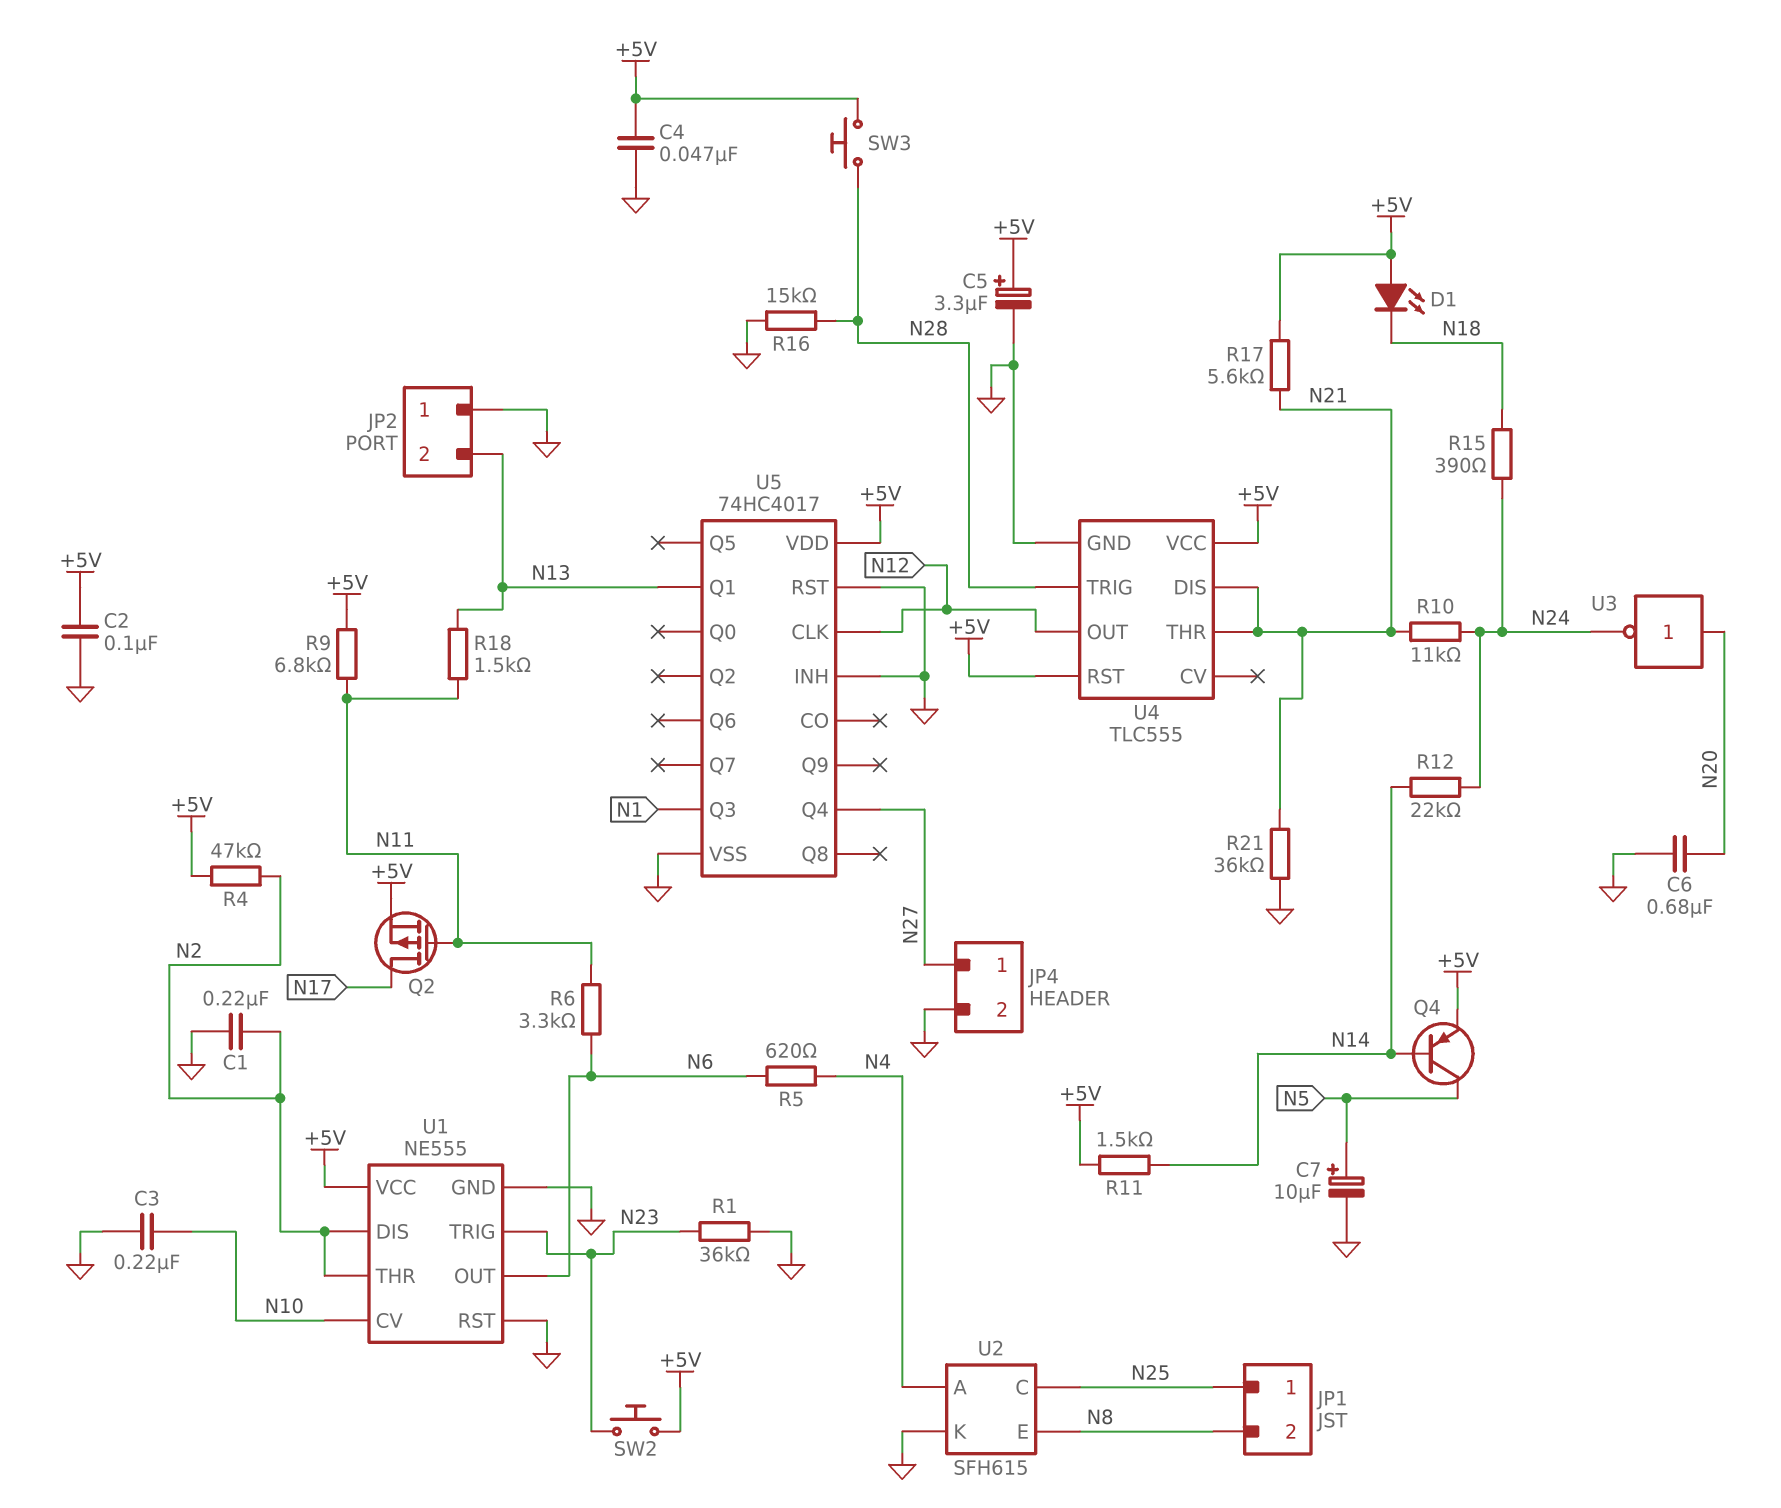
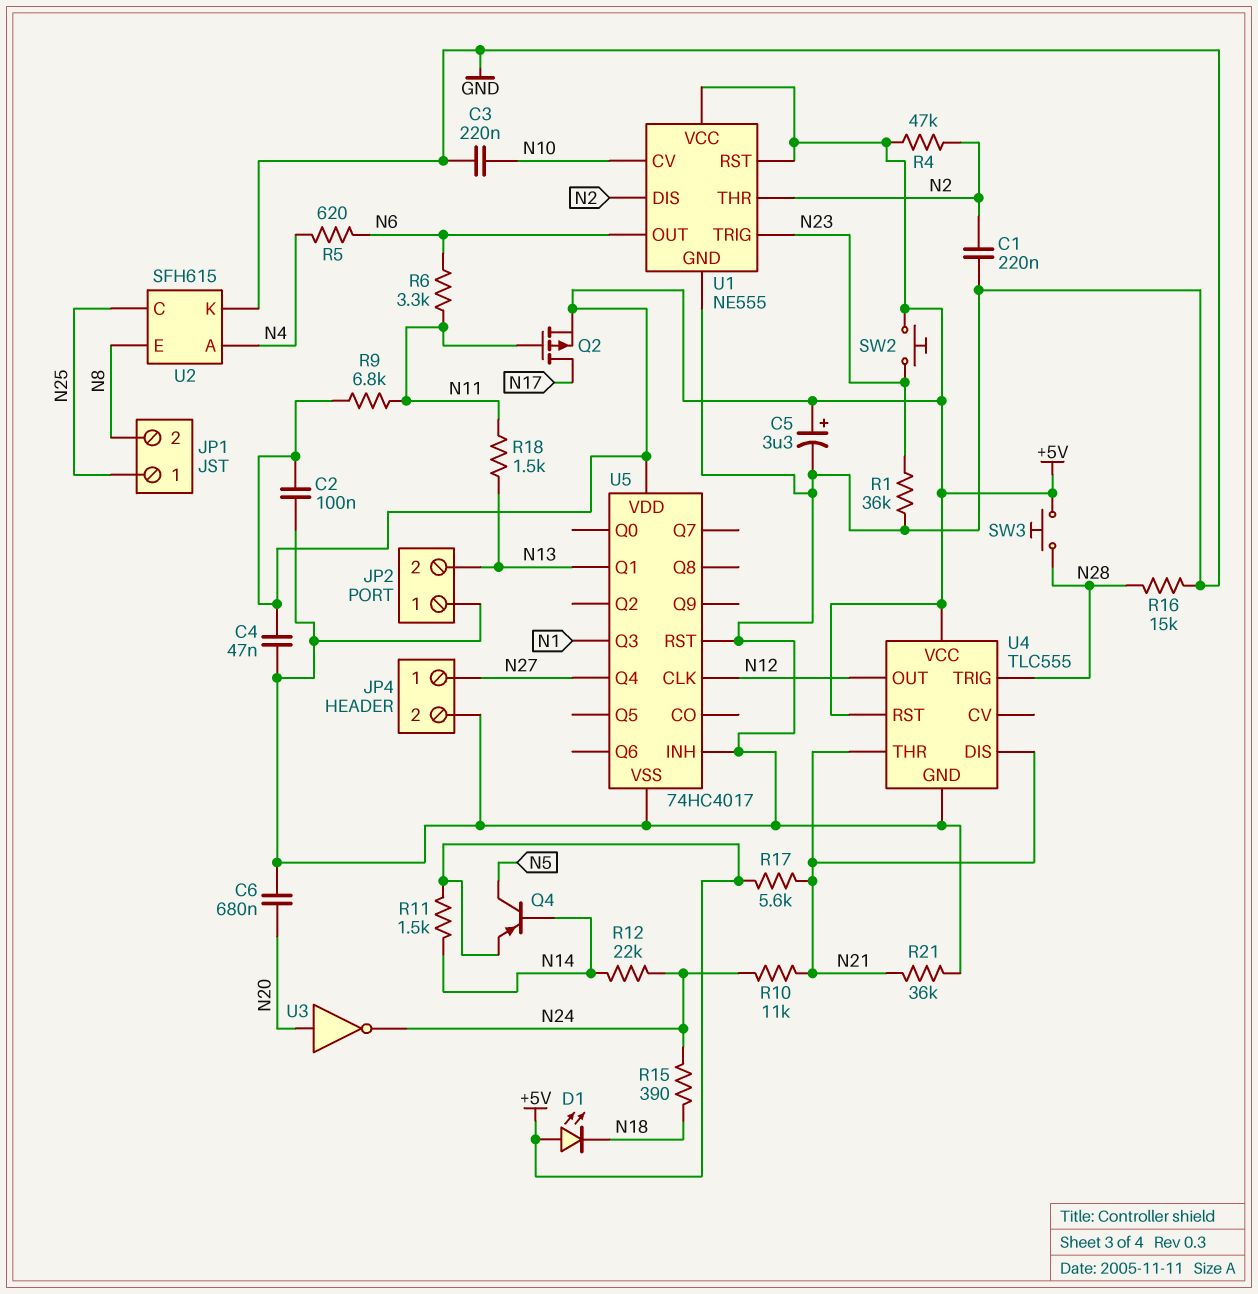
C7: 10uF (plus N5, minus GND) -> none
U1 pin RST: GND -> +5V

